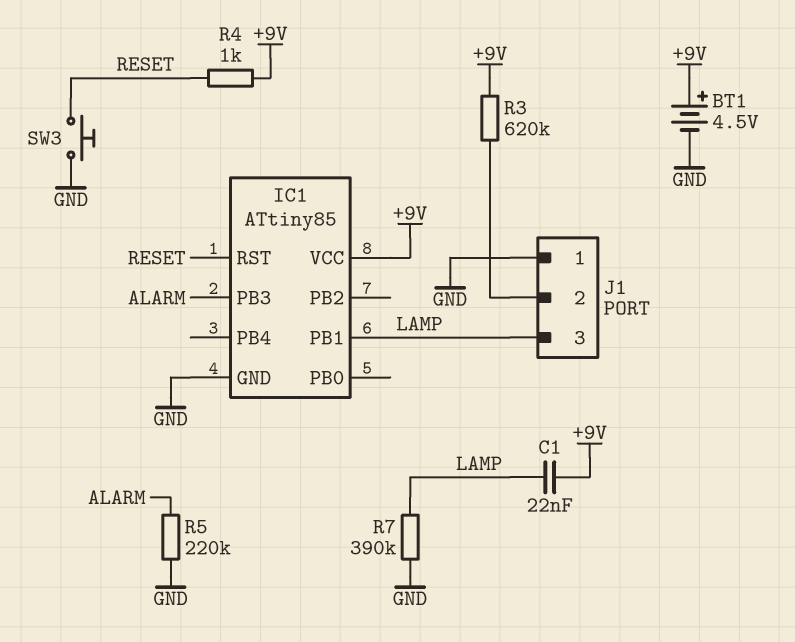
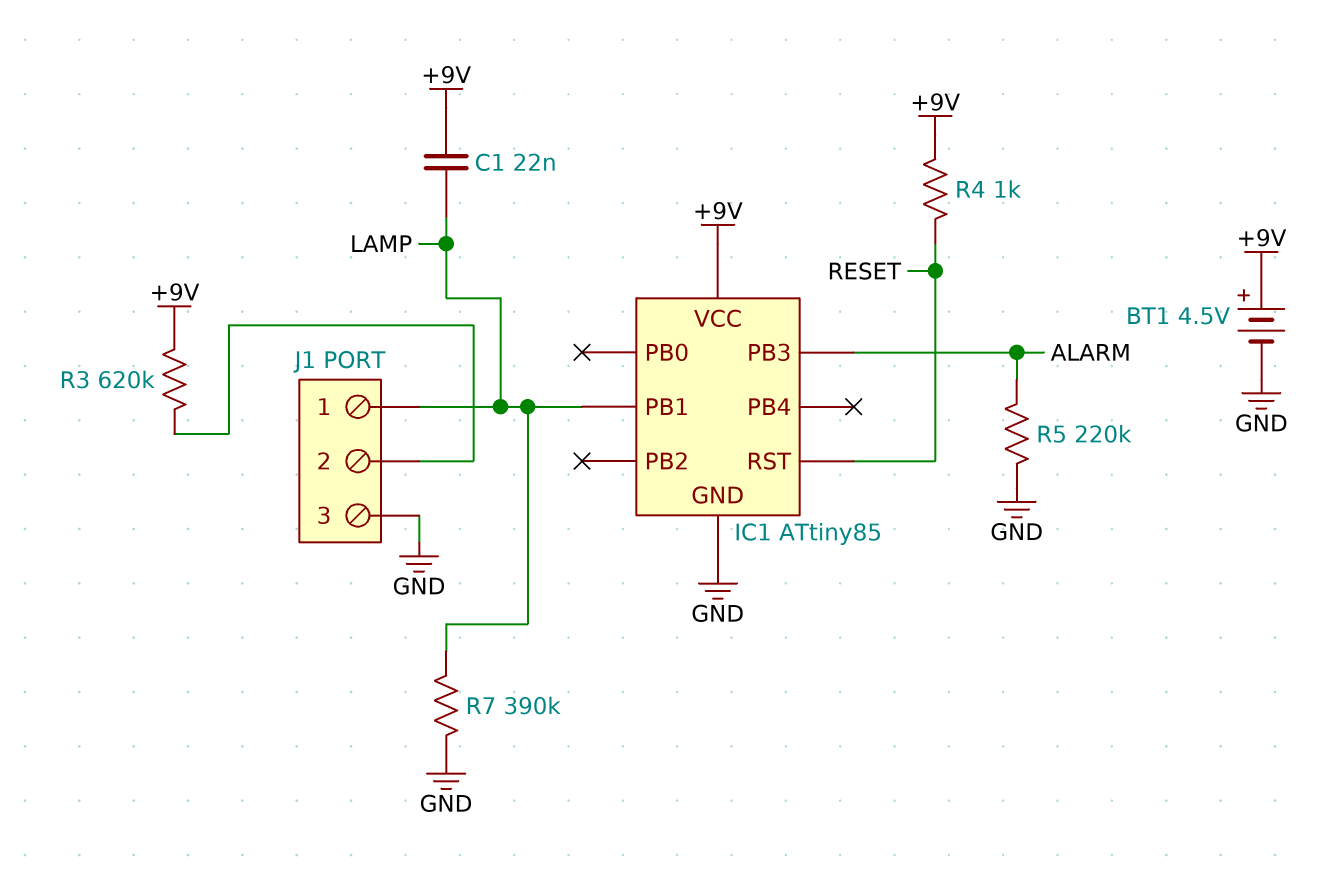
J1 pin 1: GND -> LAMP
J1 pin 3: LAMP -> GND
SW3: button (GND, RESET) -> none

